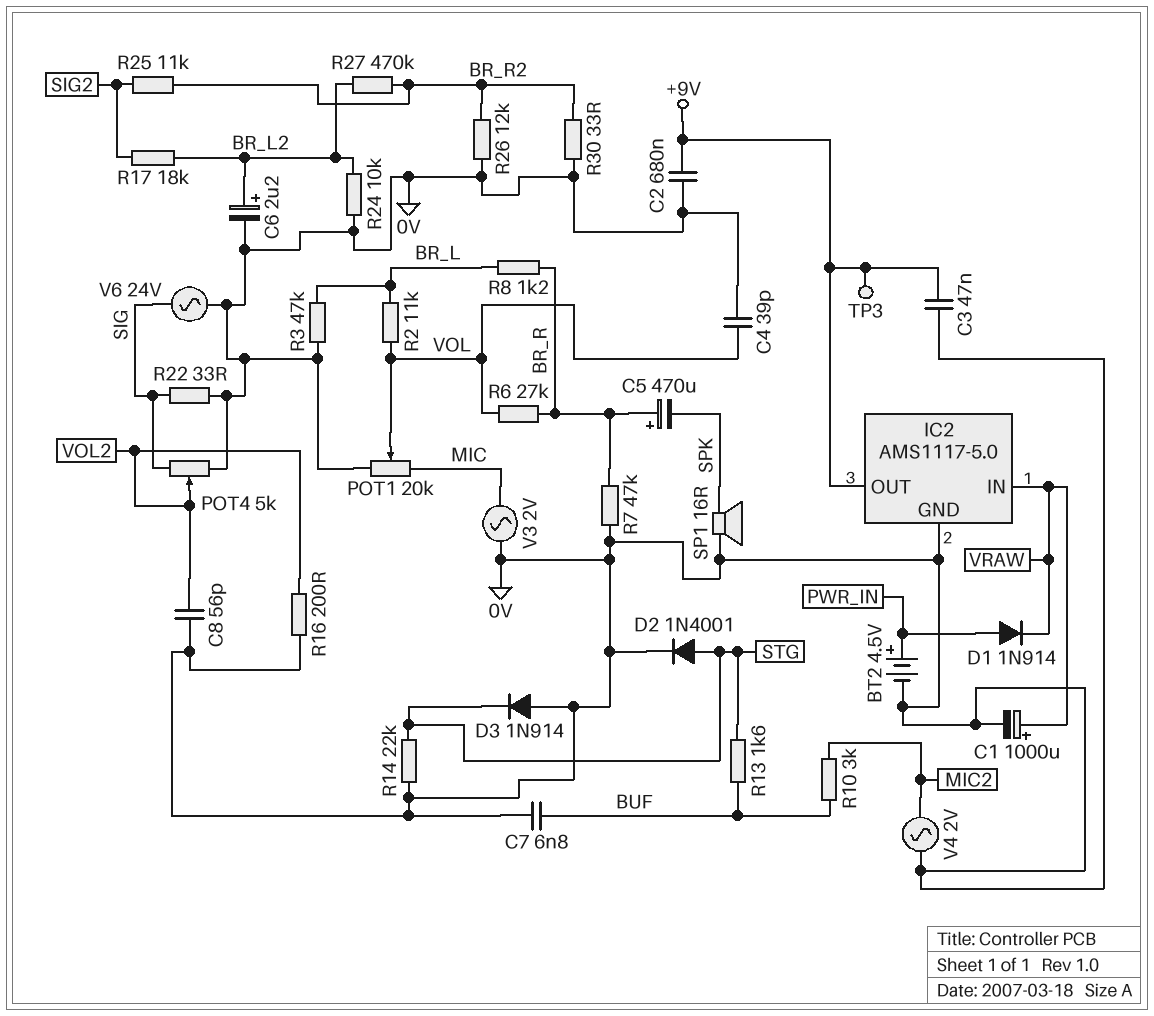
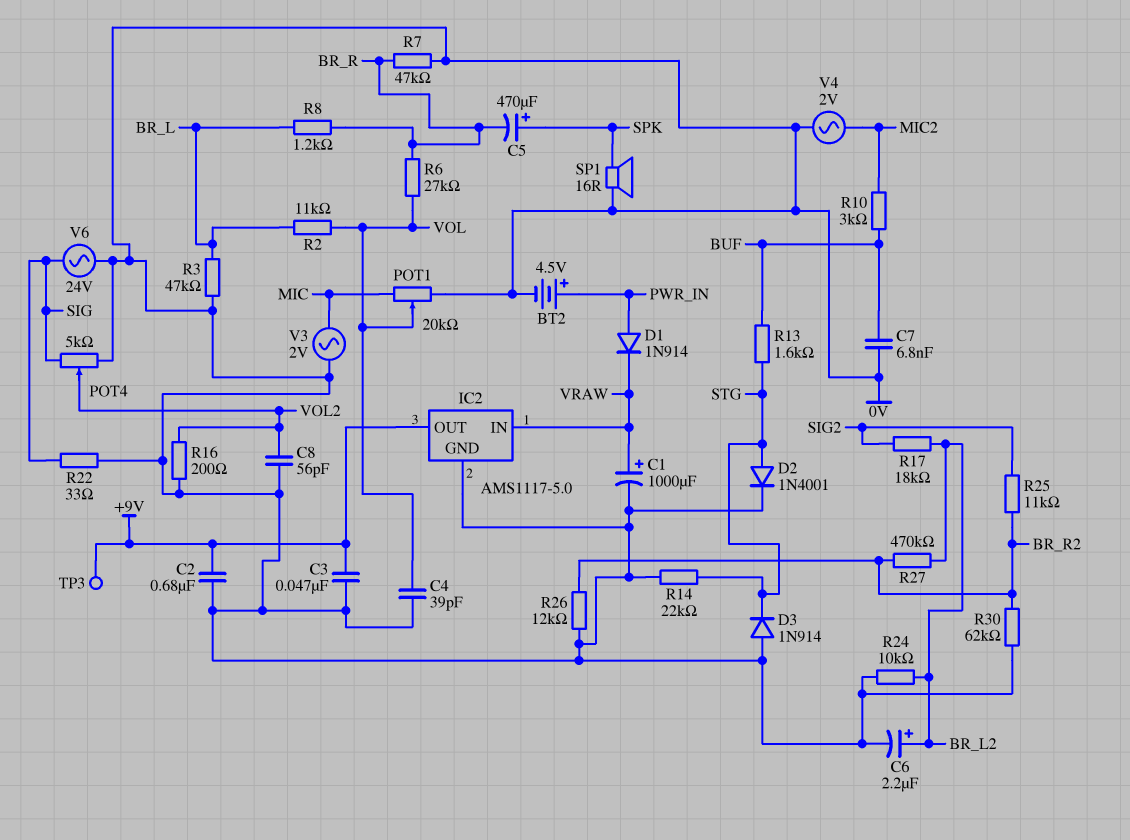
C5: 470uF (plus BR_R, minus SPK) -> 470uF (plus SPK, minus BR_R)
R30: 33 (0V, BR_R2) -> 62k (0V, BR_R2)

